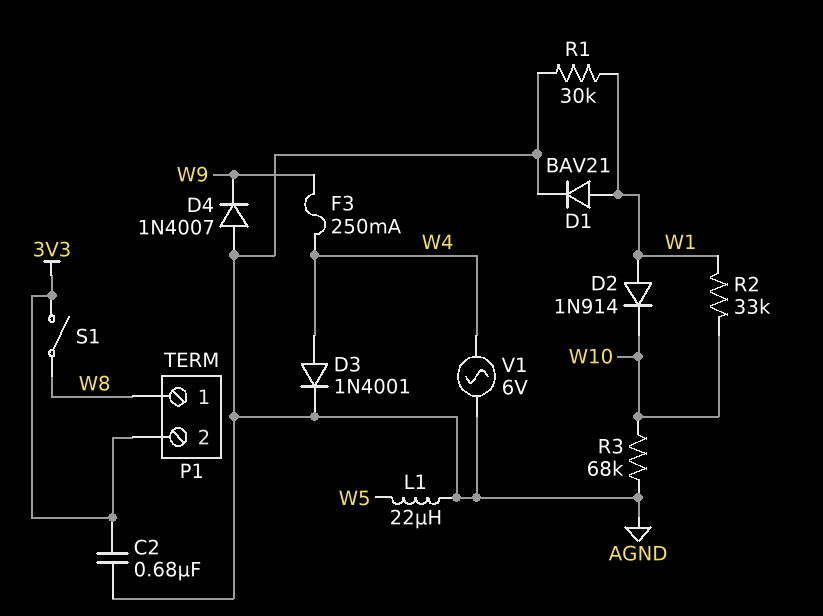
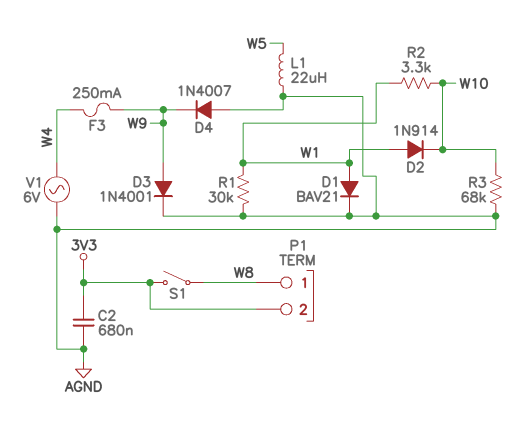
D3: diode 1N4001 (A W4, K AGND) -> diode 1N4001 (A W9, K AGND)
R2: 33k (W1, W10) -> 3.3k (W1, W10)

